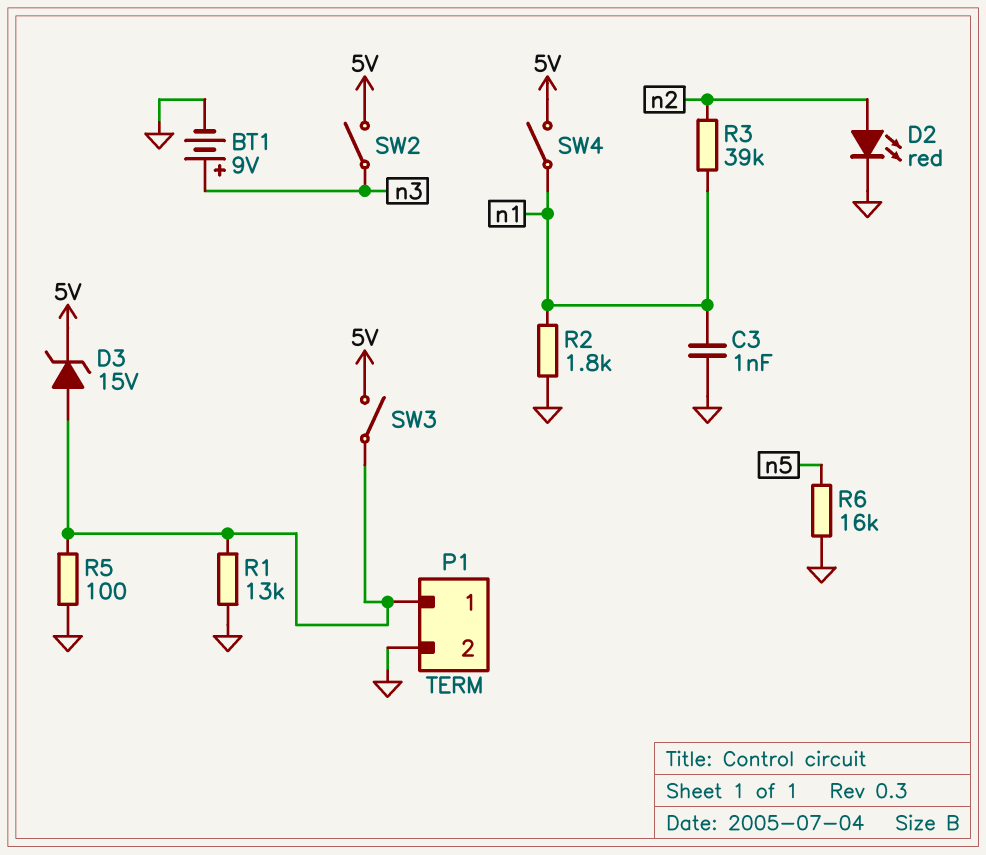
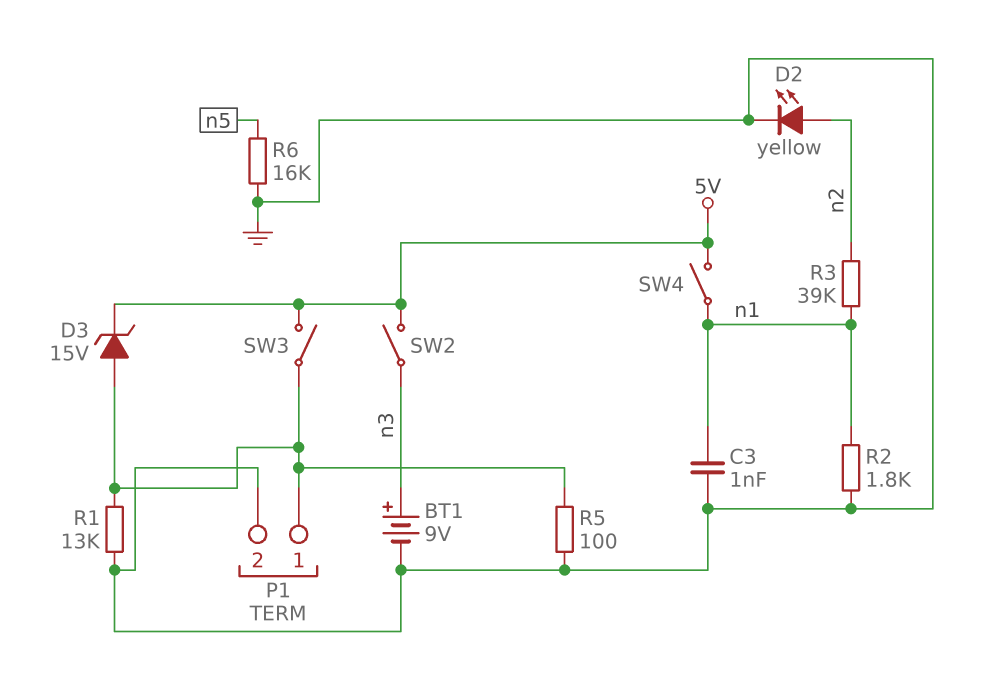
D2: LED red (A n2, K GND) -> LED yellow (A n2, K GND)

